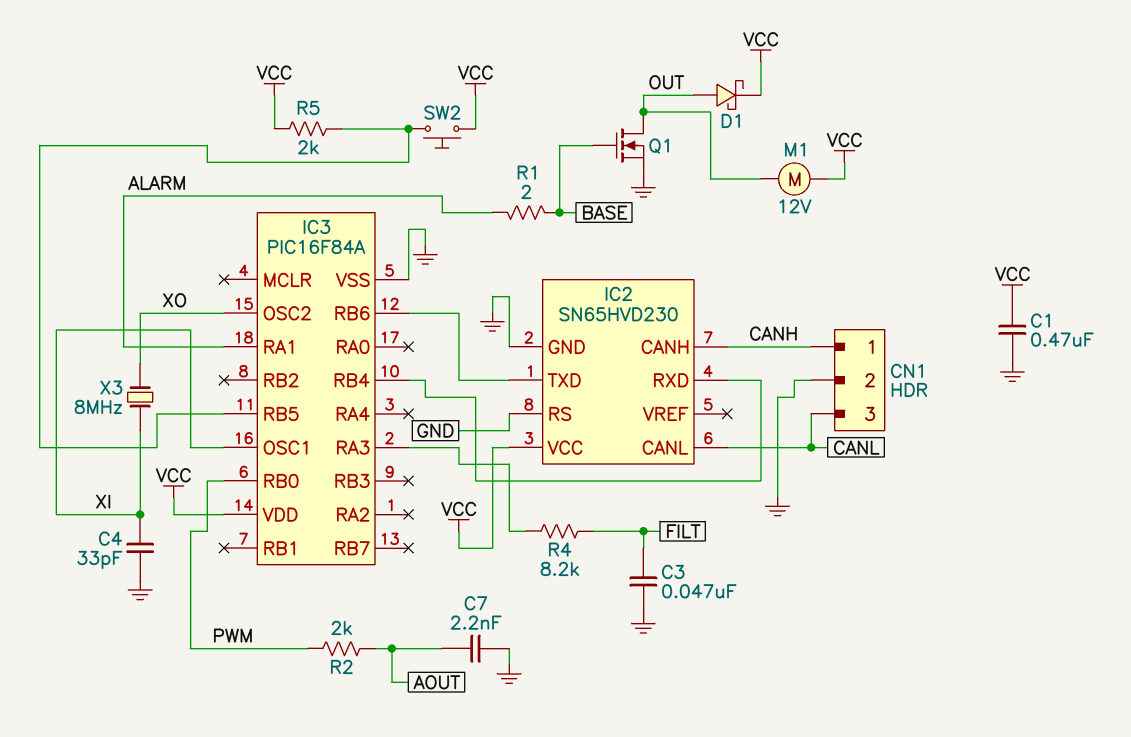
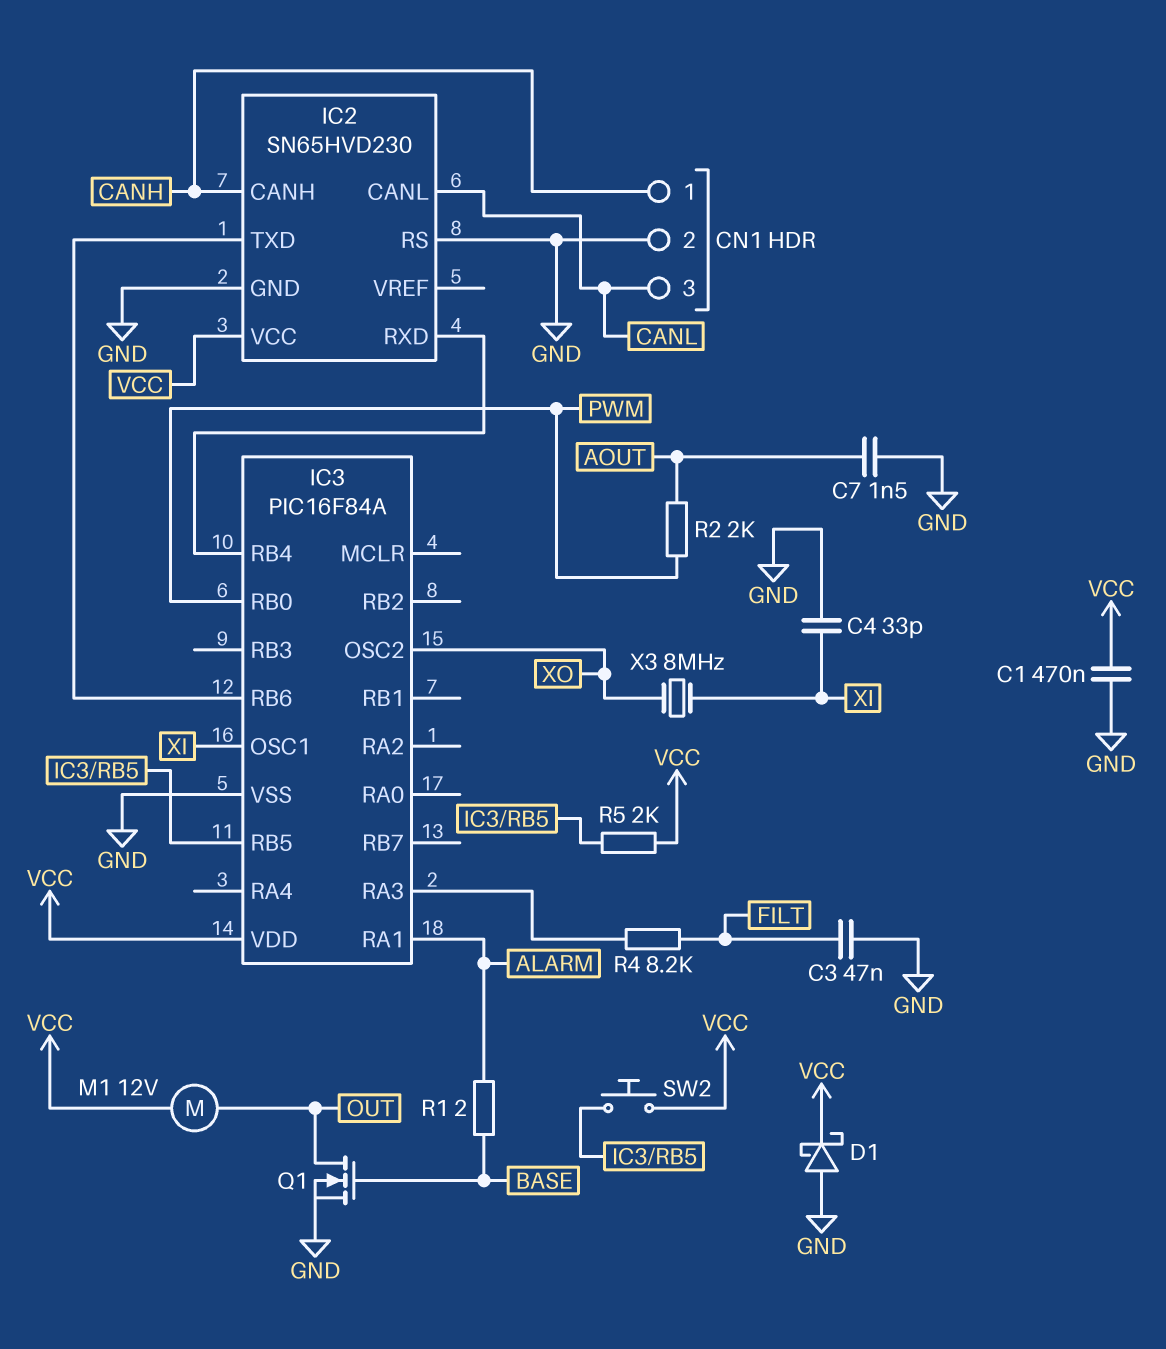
C7: 2.2nF (AOUT, GND) -> 1.5nF (AOUT, GND)
D1: schottky (A OUT, K VCC) -> schottky (A GND, K VCC)

